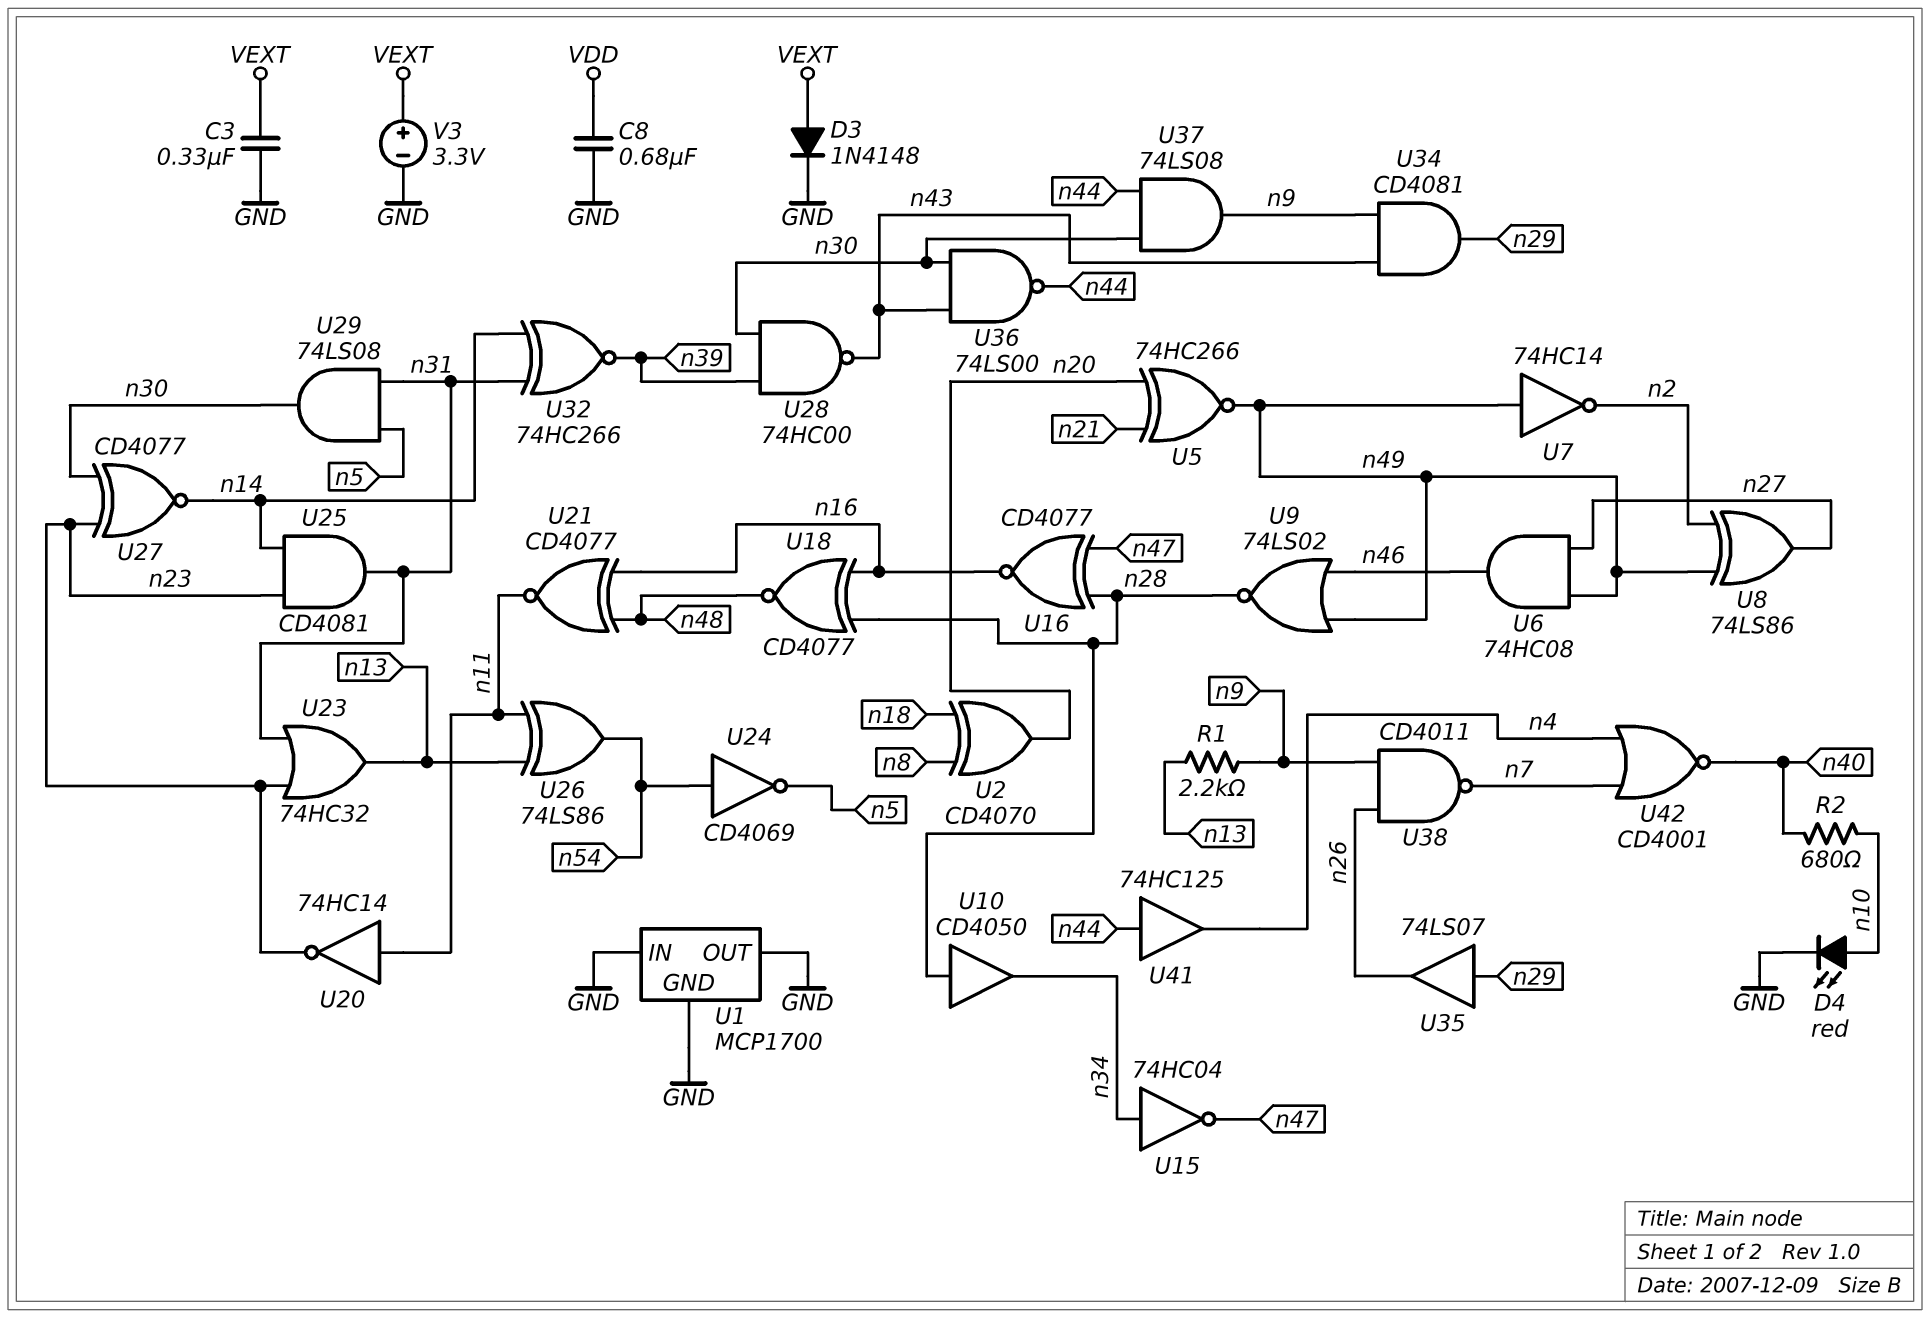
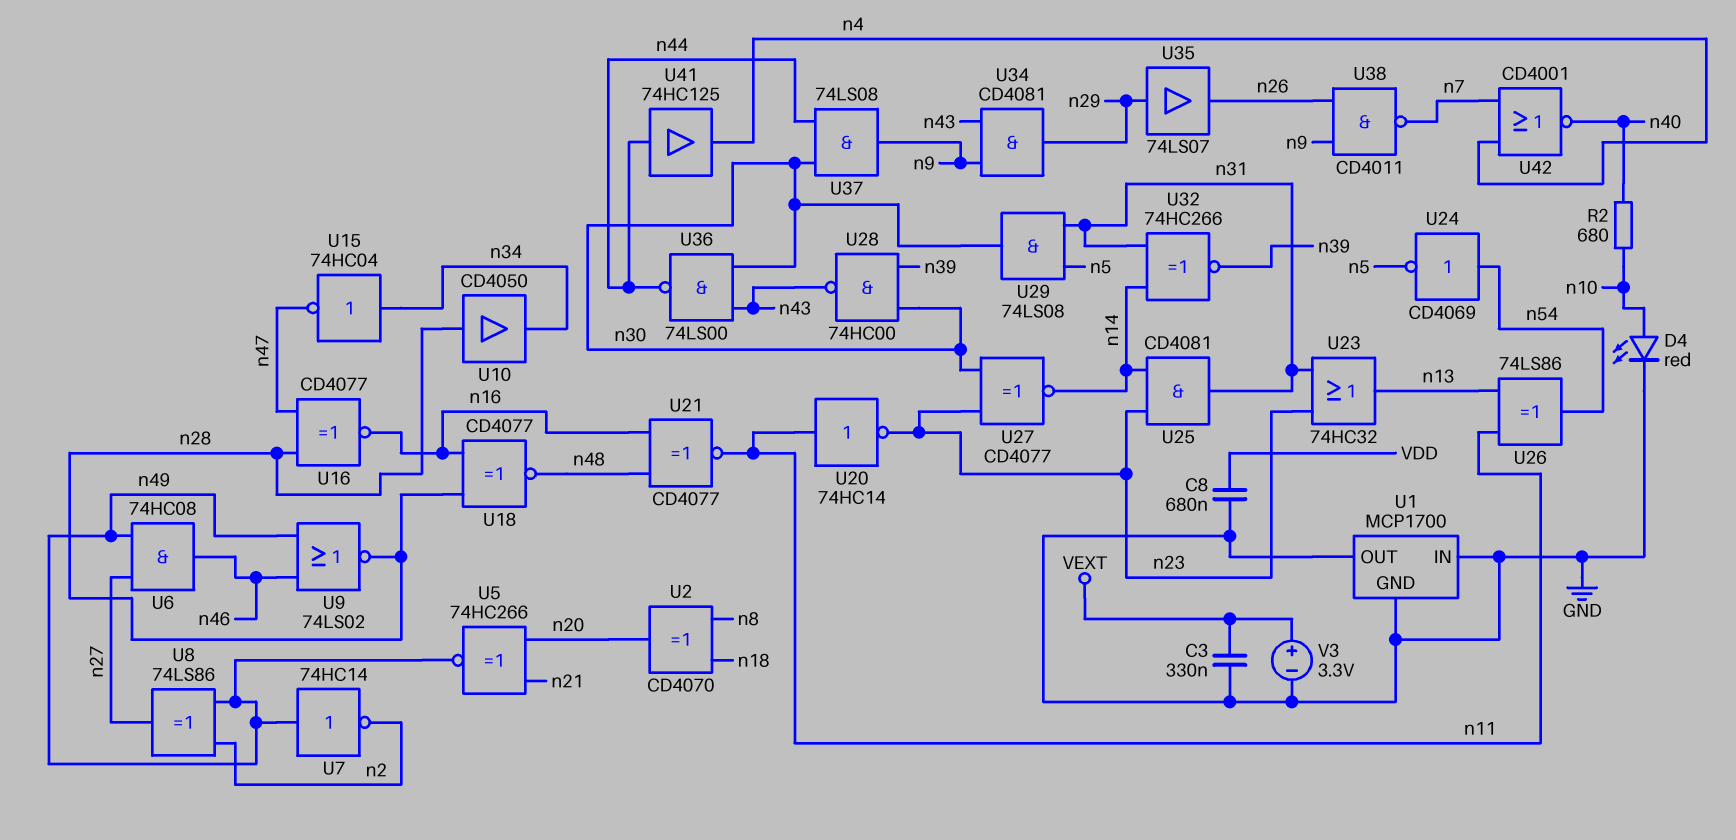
D3: diode 1N4148 (A VEXT, K GND) -> none
R1: 2.2k (n9, n13) -> none

